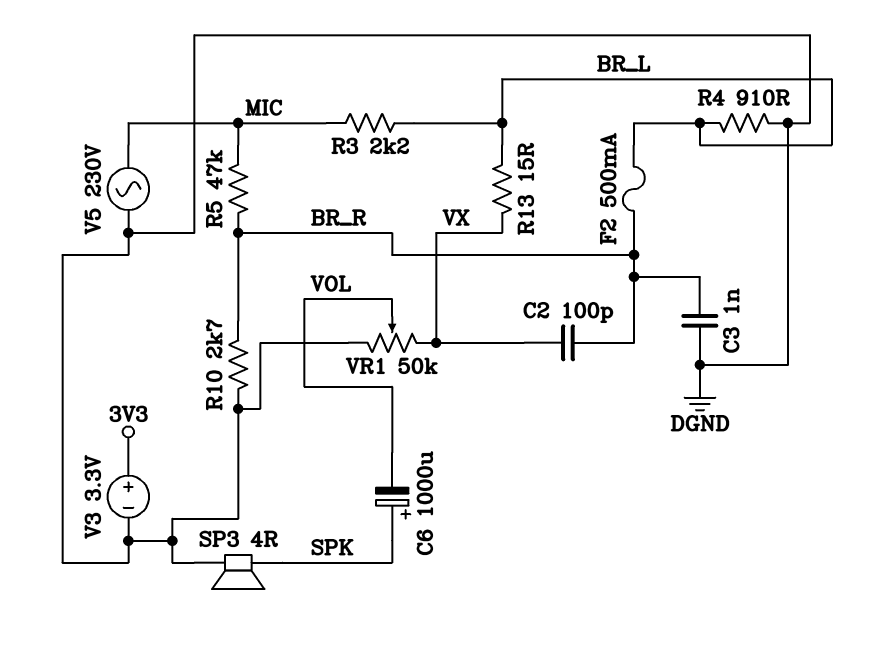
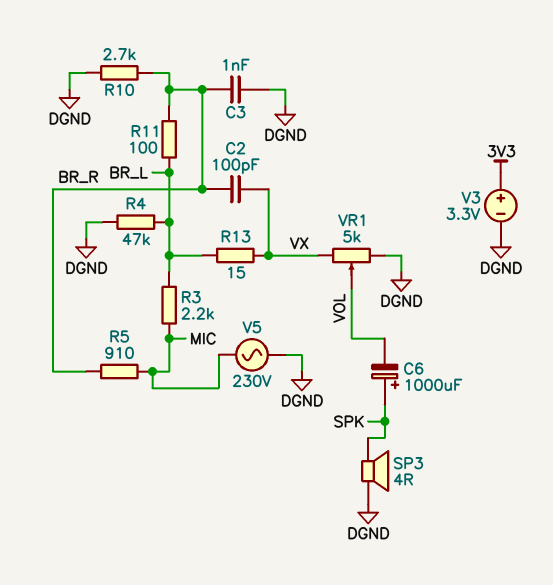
F2: 500mA (BR_L, BR_R) -> none
R4: 910 (BR_L, DGND) -> 47k (BR_L, DGND)
R5: 47k (BR_R, MIC) -> 910 (BR_R, MIC)
R11: none -> 100 (BR_L, BR_R)
VR1: 50k (DGND, VX, wiper VOL) -> 5k (DGND, VX, wiper VOL)

